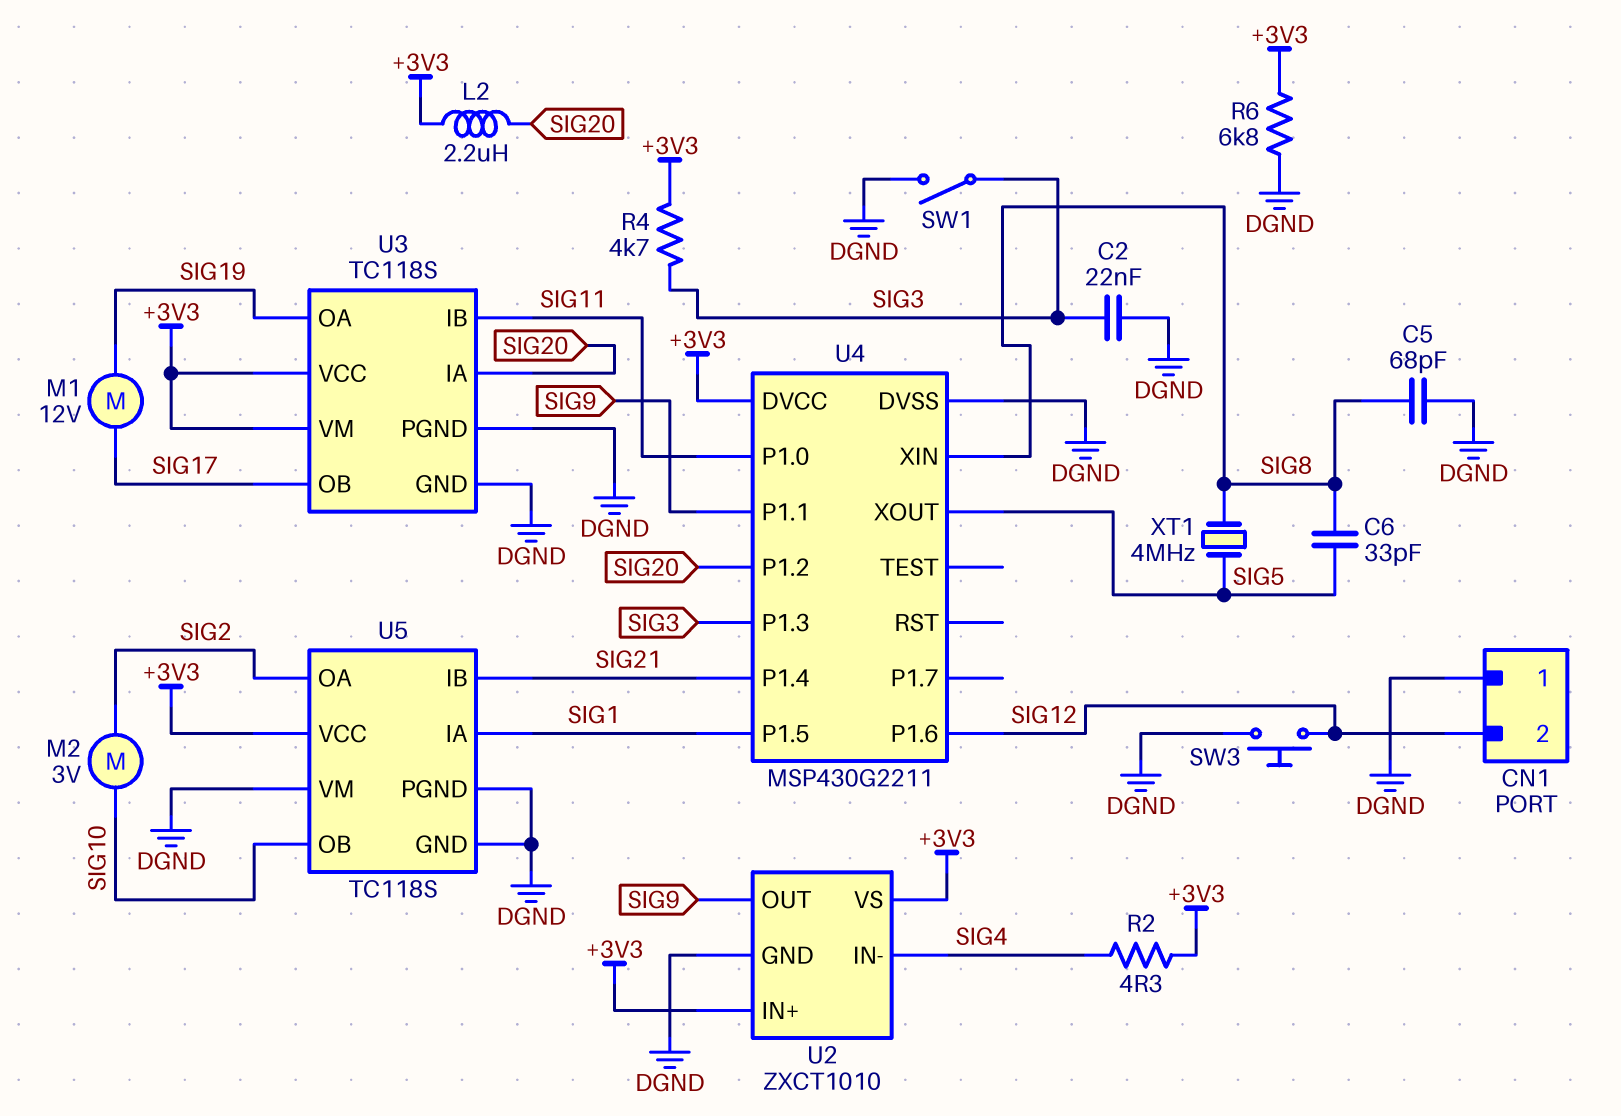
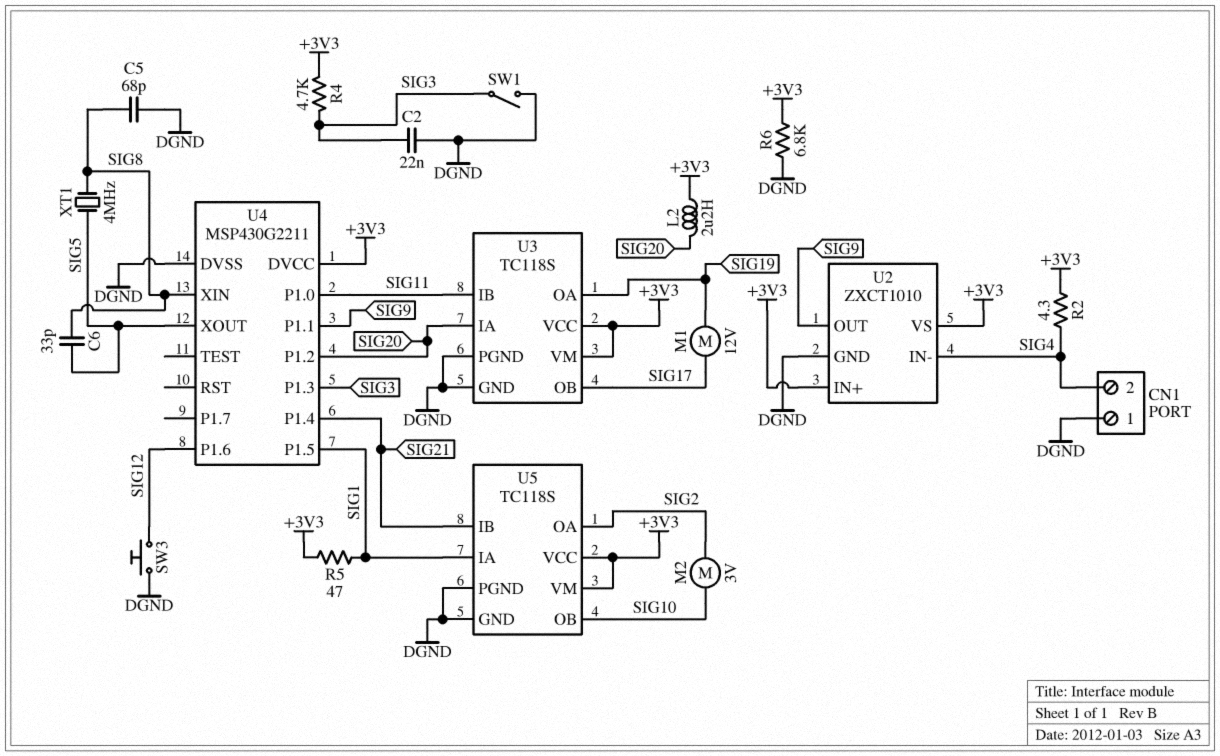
CN1 pin 2: SIG12 -> SIG4
R5: none -> 47 (+3V3, SIG1)
U5 pin VM: DGND -> +3V3

